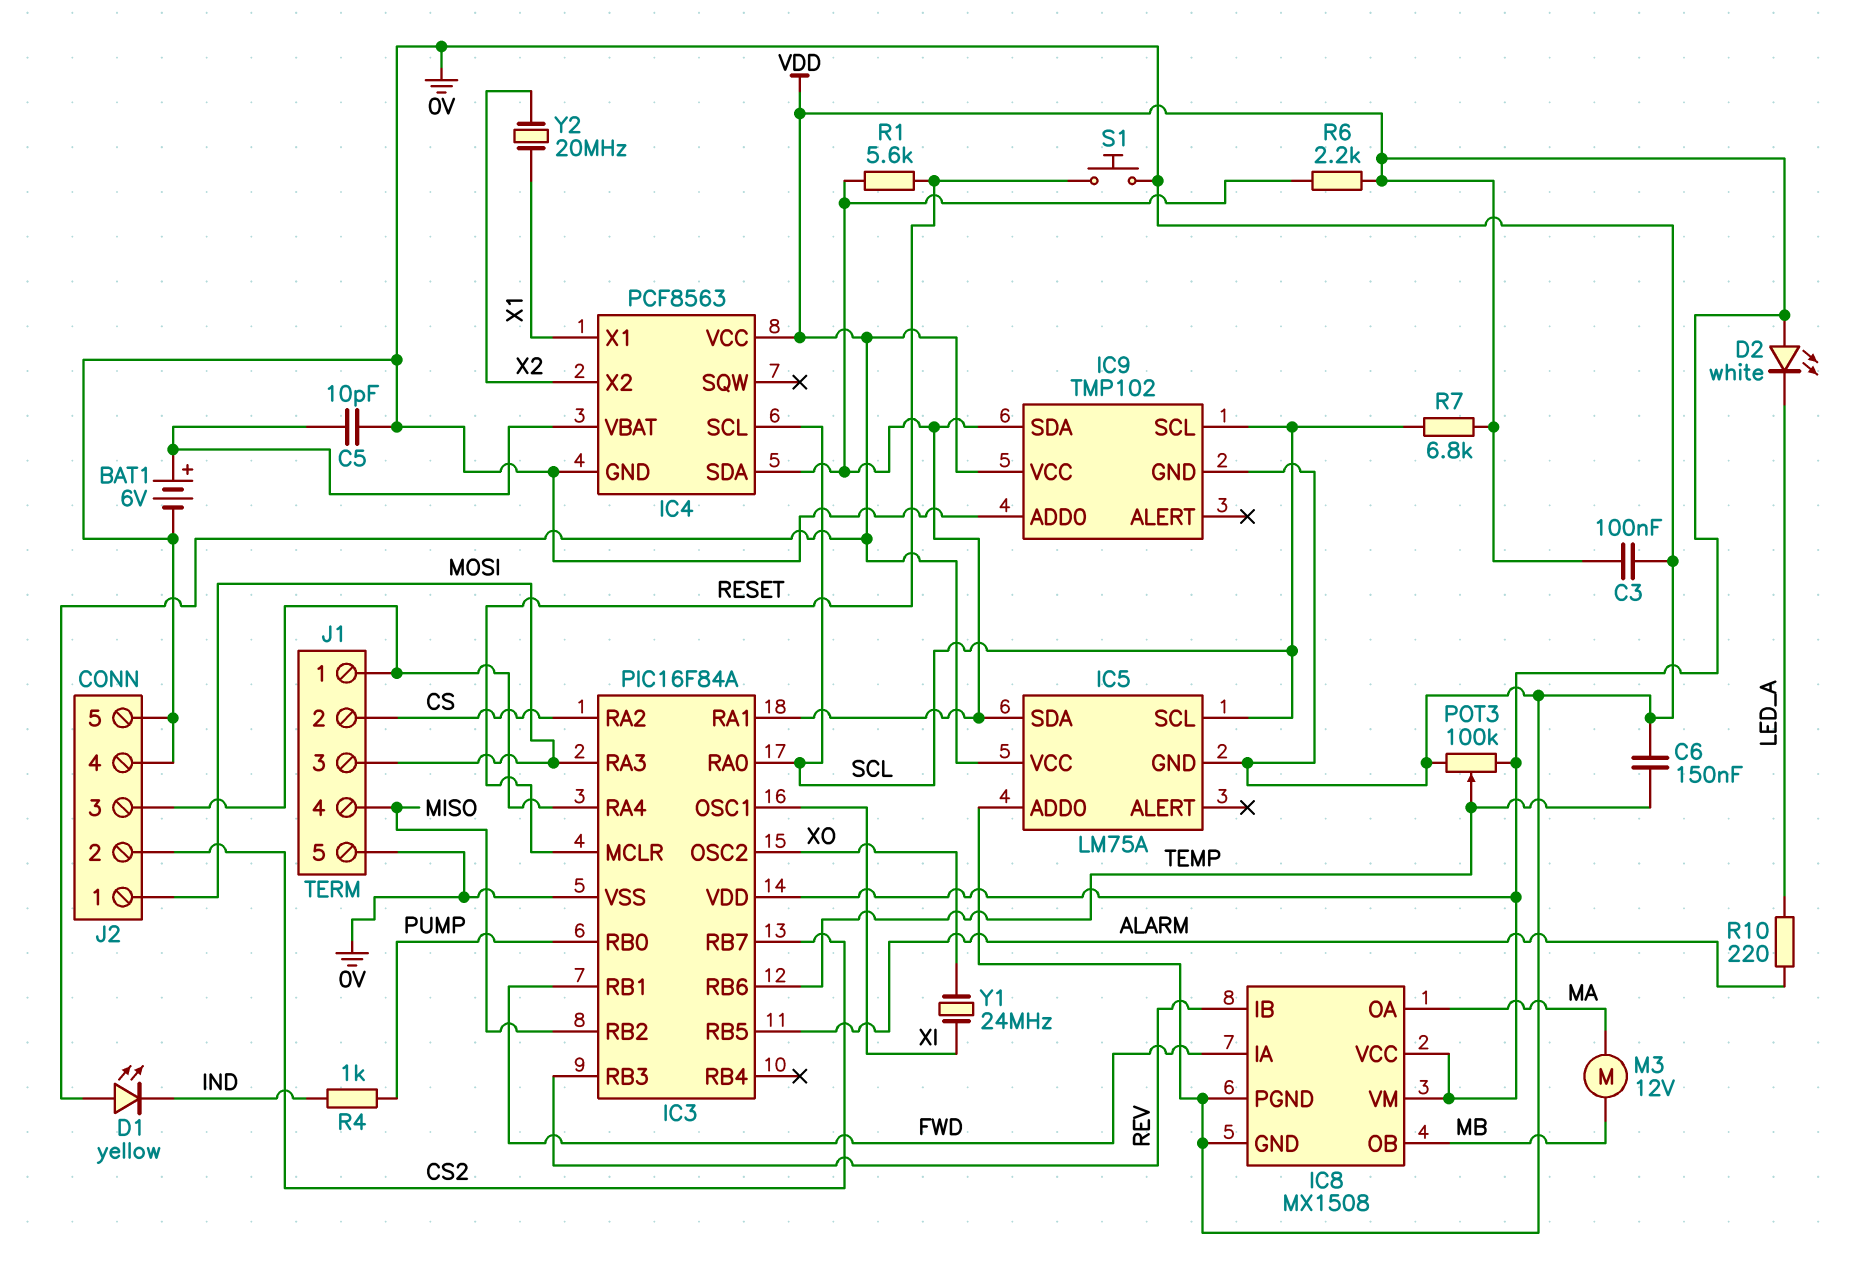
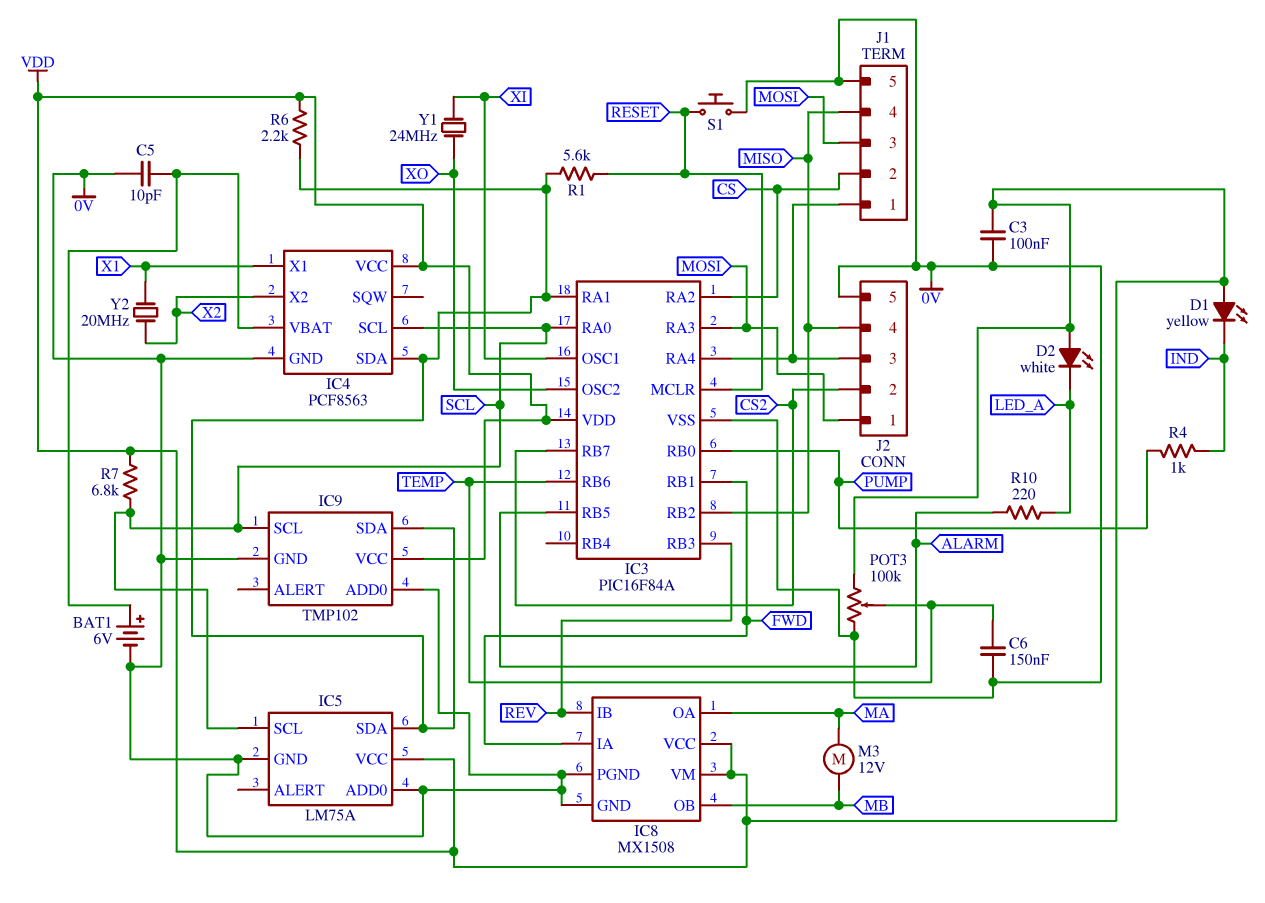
J2 pin 4: 0V -> MISO

